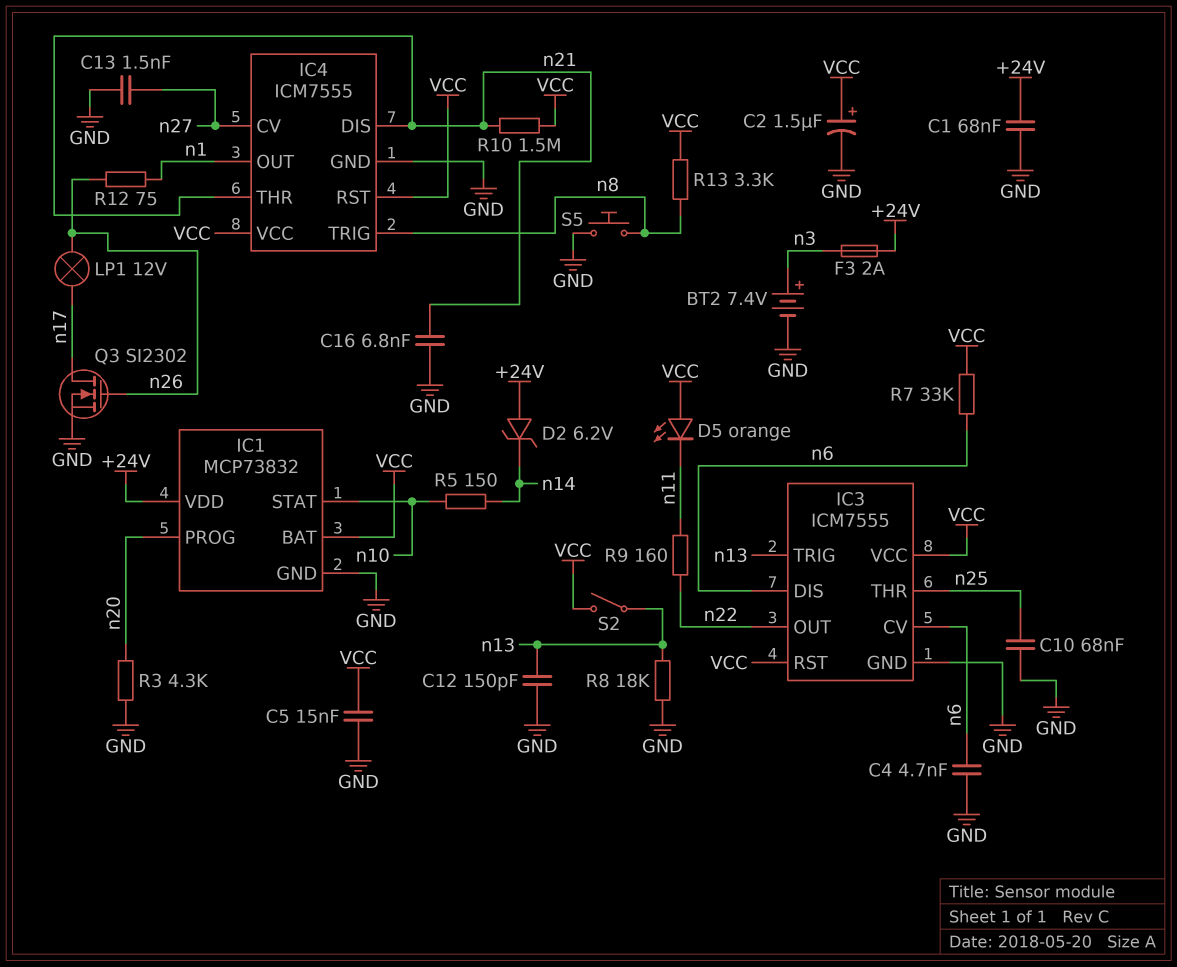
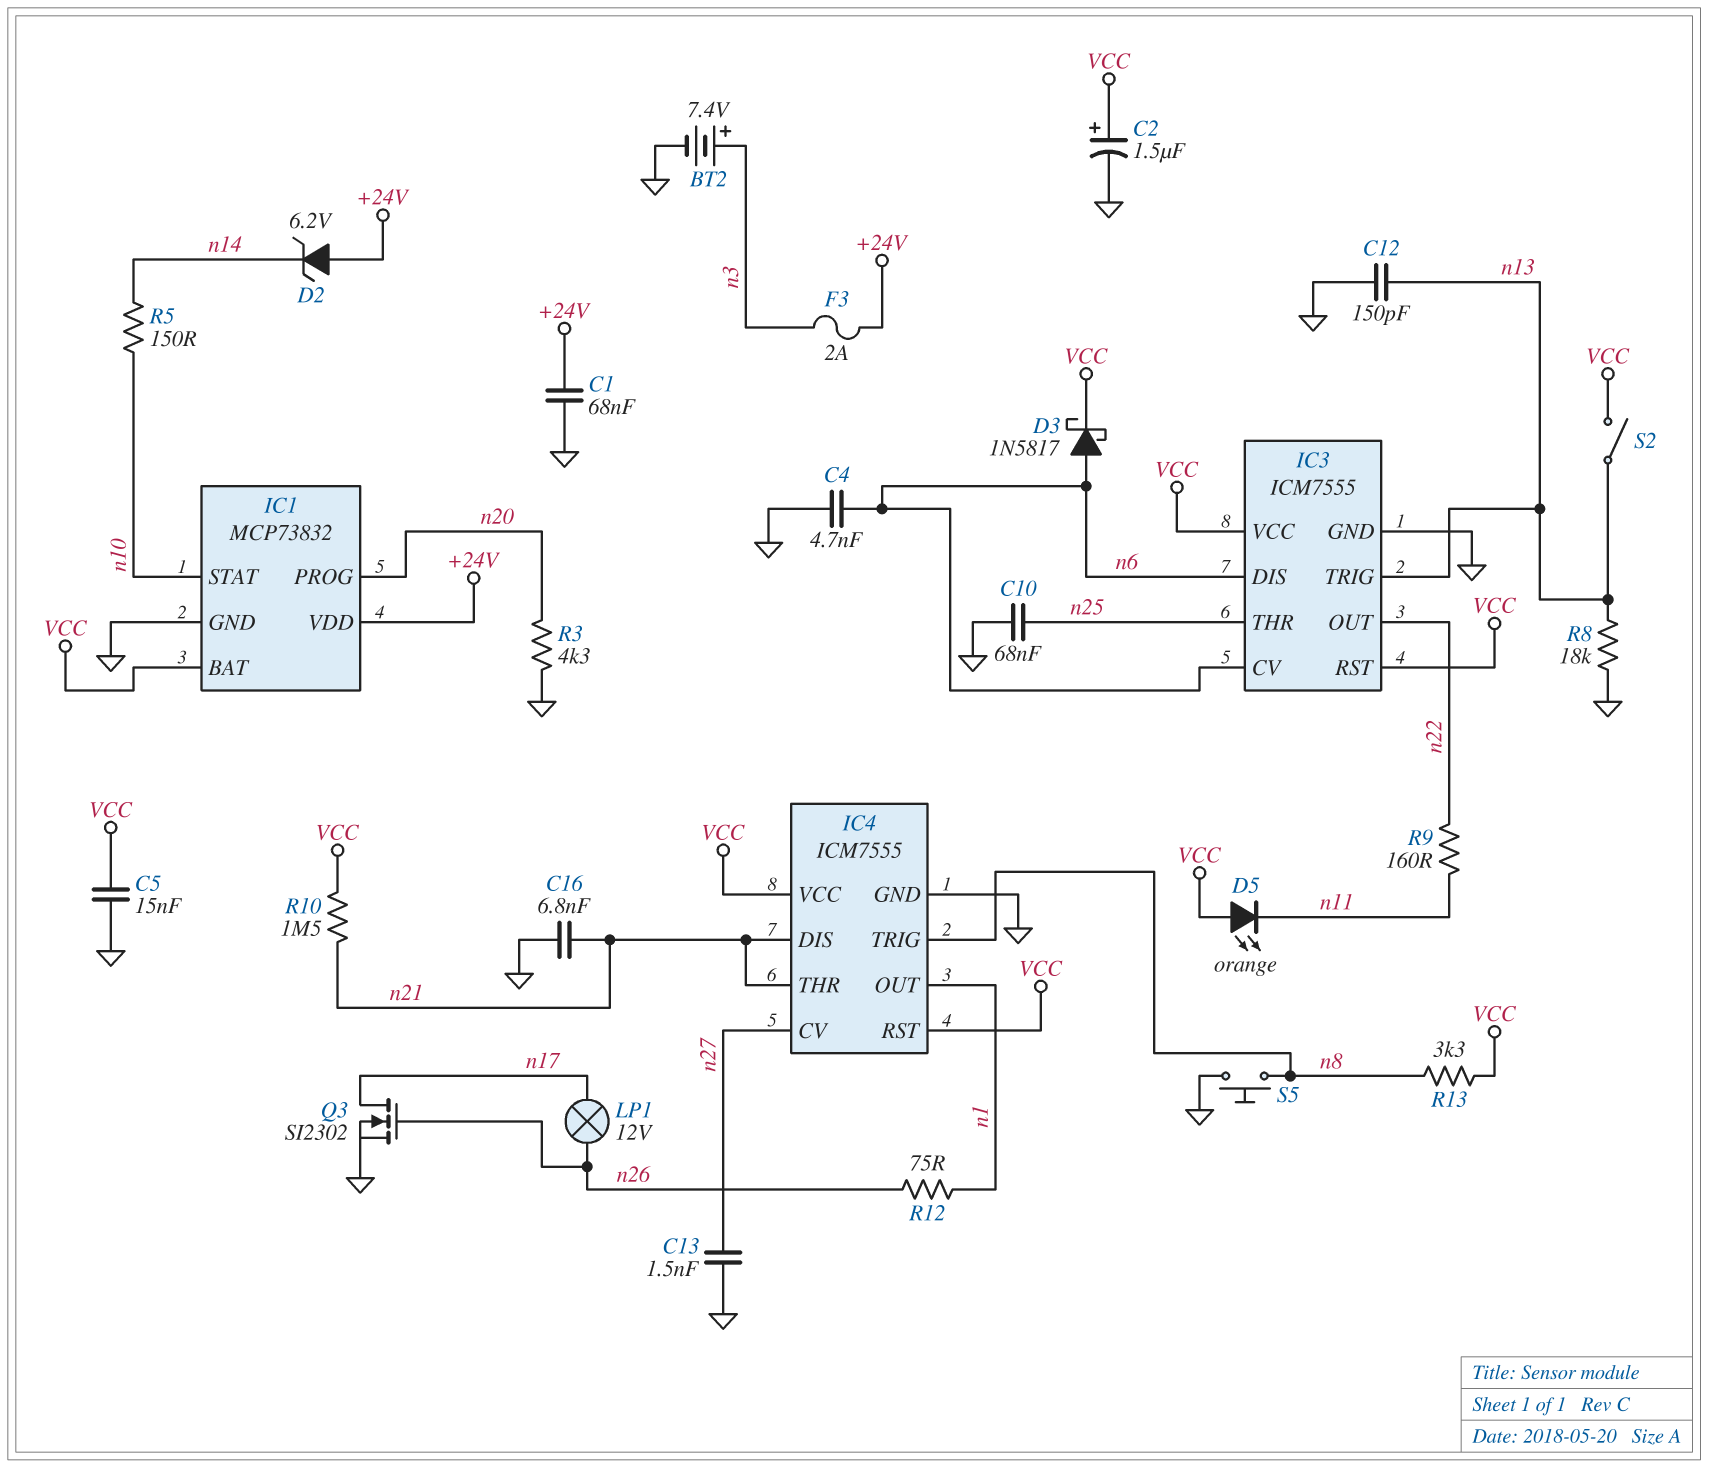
D3: none -> schottky 1N5817 (A n6, K VCC)
R7: 33k (VCC, n6) -> none

